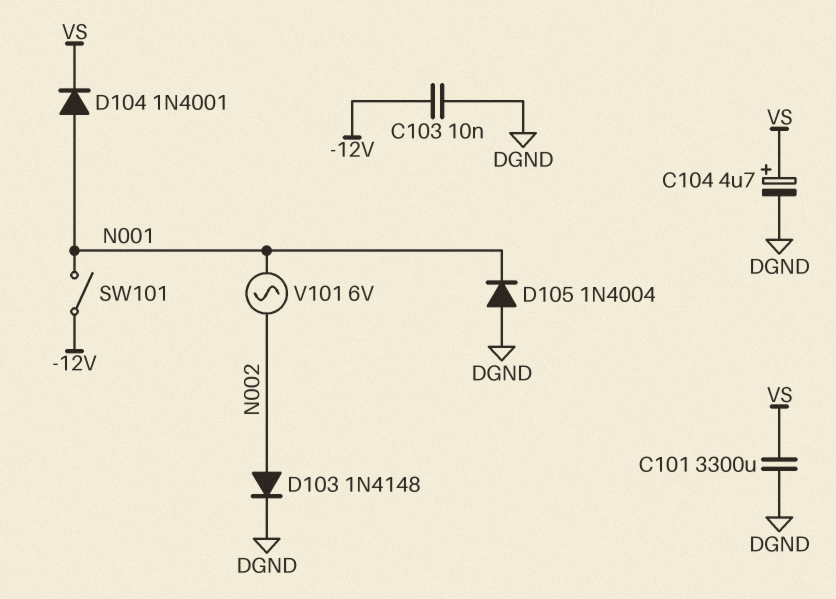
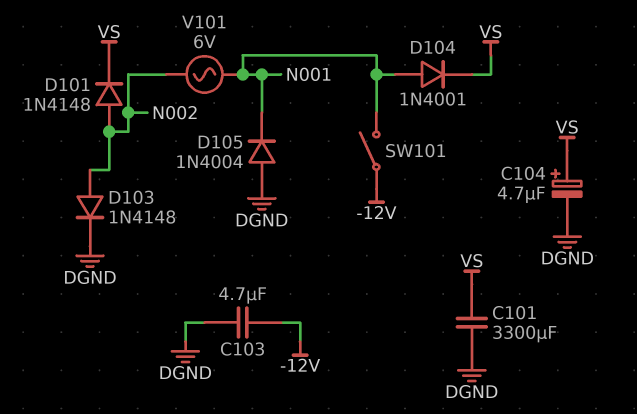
C103: 10nF (-12V, DGND) -> 4.7uF (-12V, DGND)
D101: none -> diode 1N4148 (A N002, K VS)

